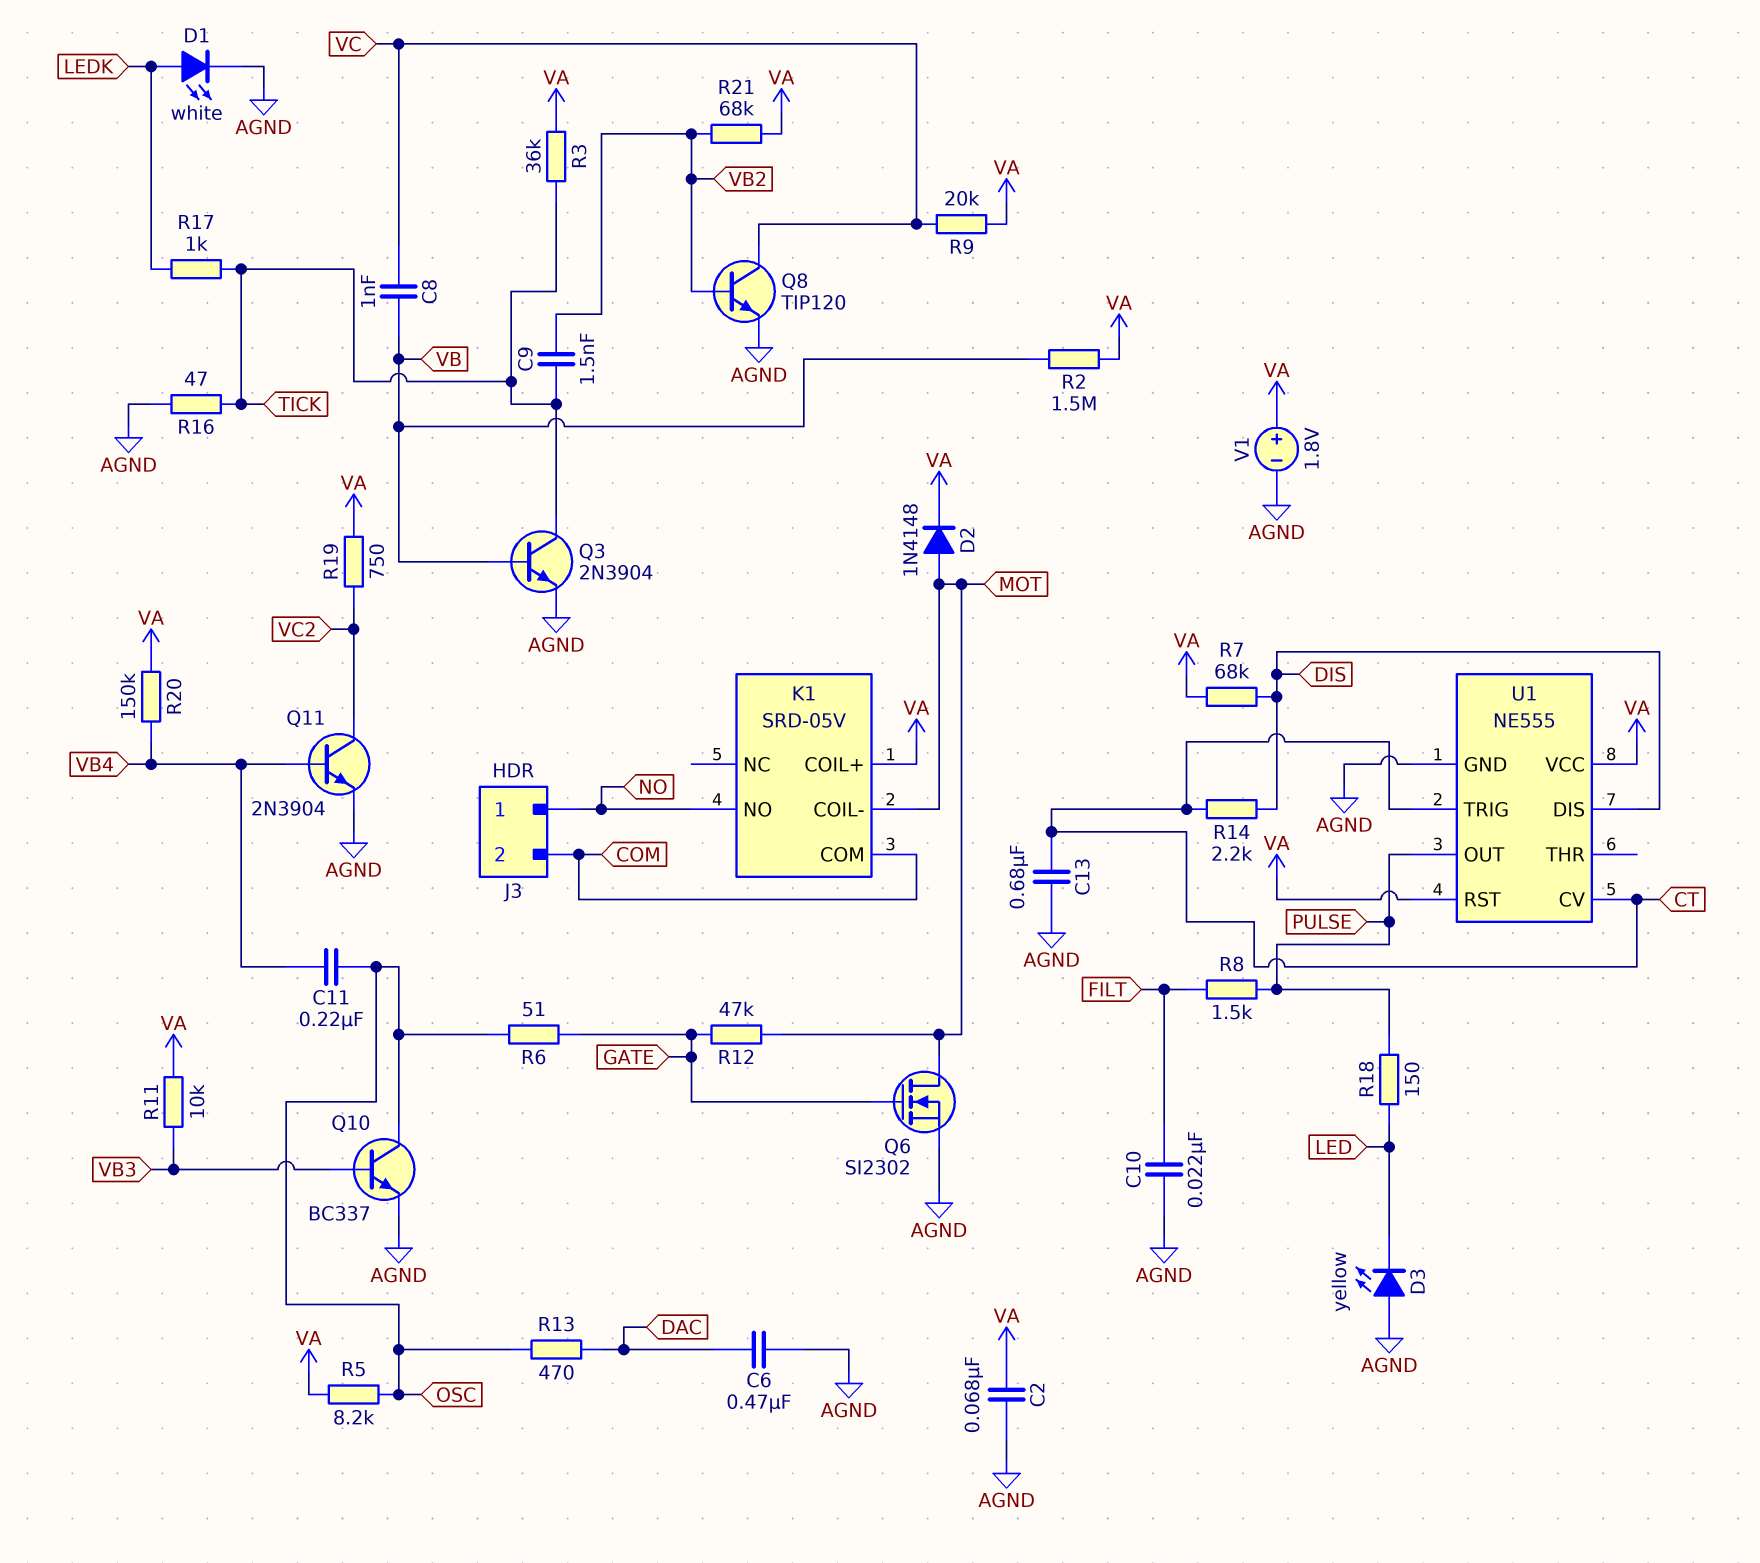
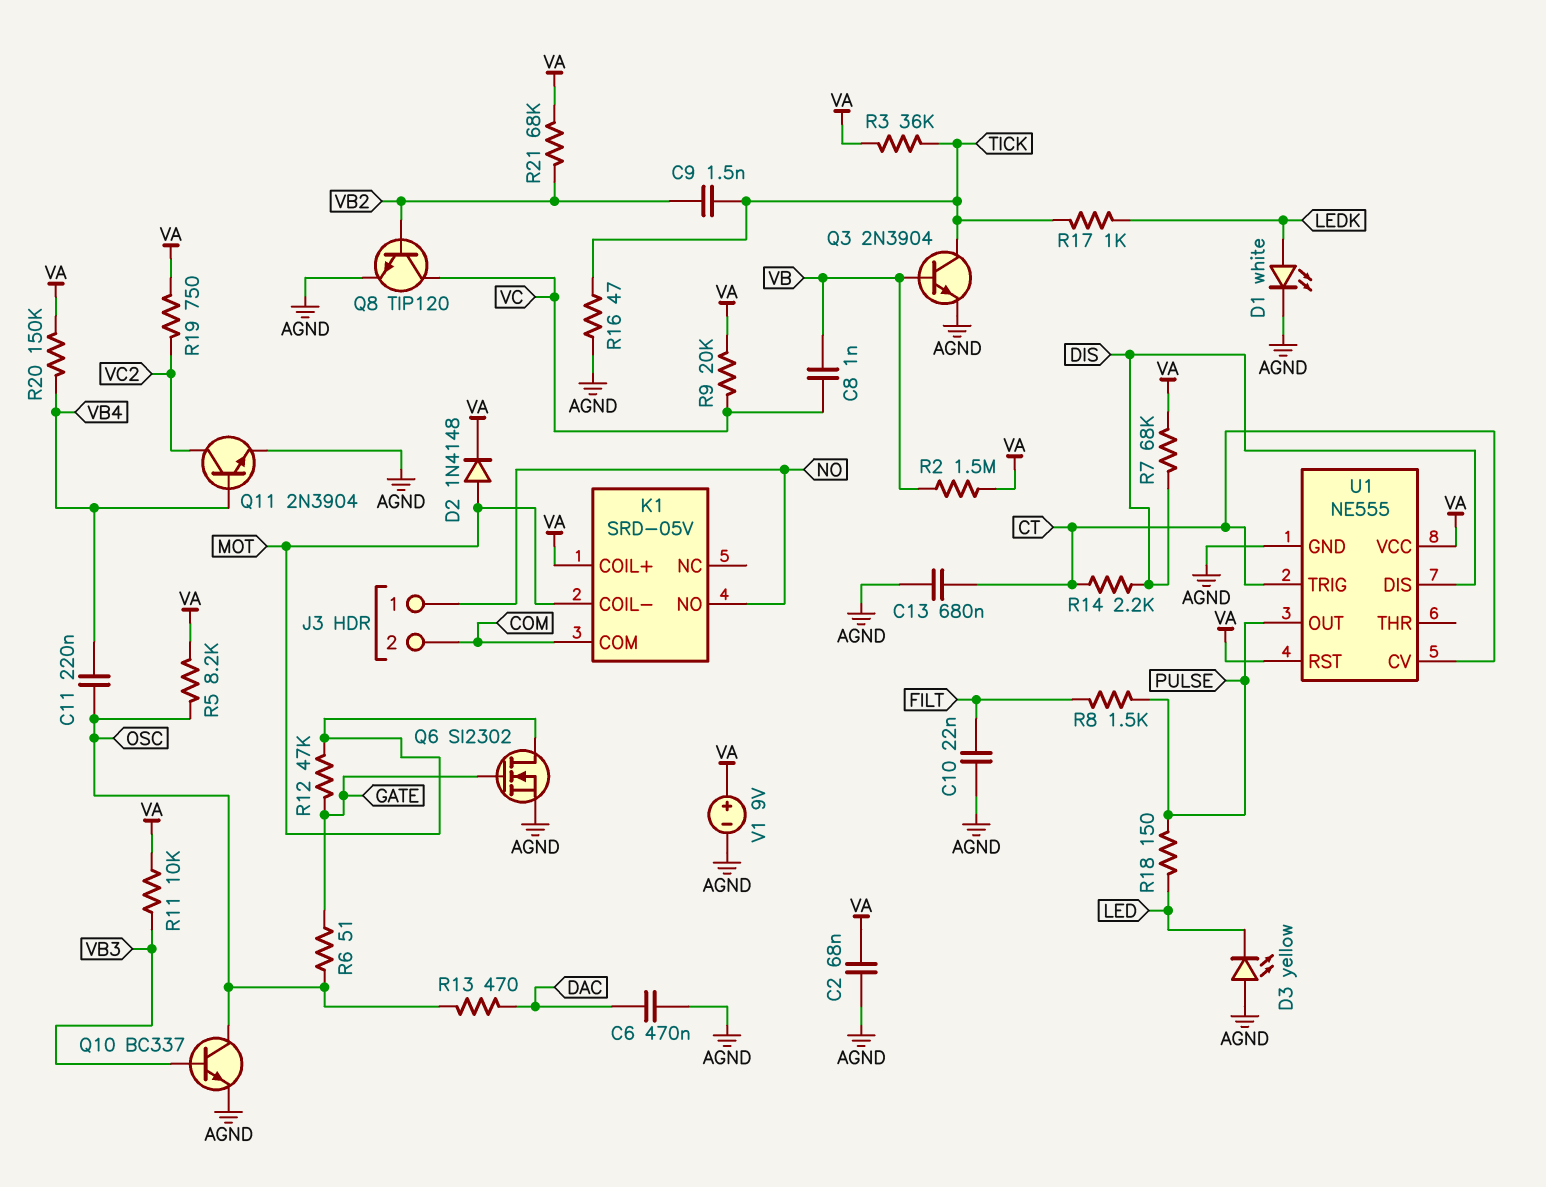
V1: 1.8V (plus VA, minus AGND) -> 9V (plus VA, minus AGND)

